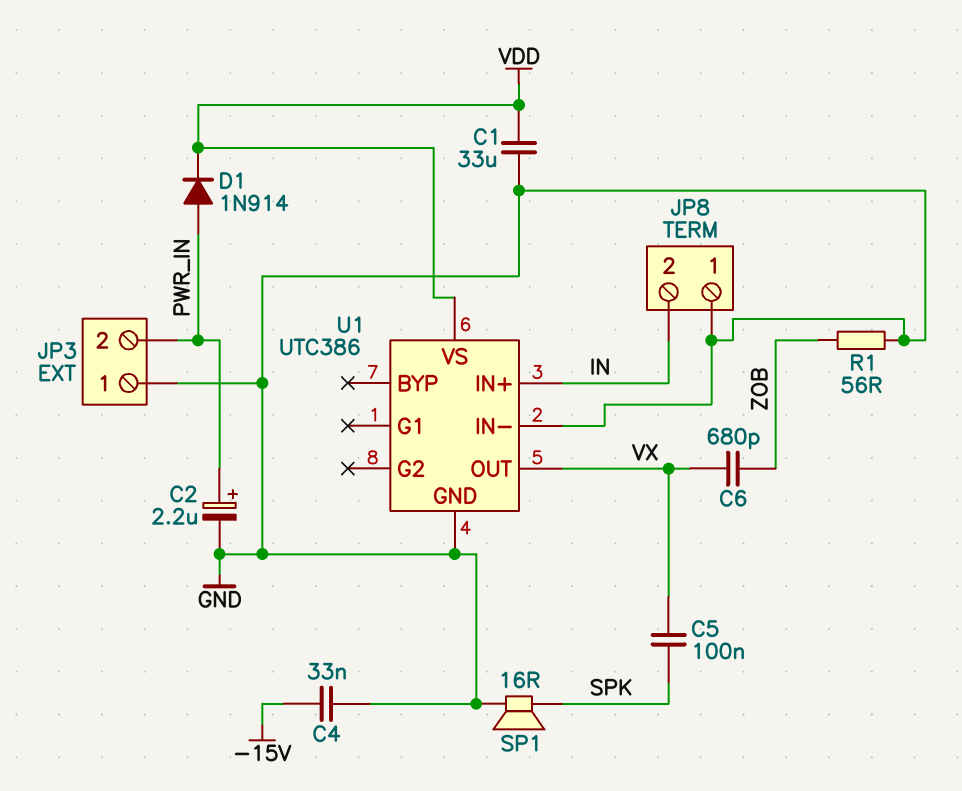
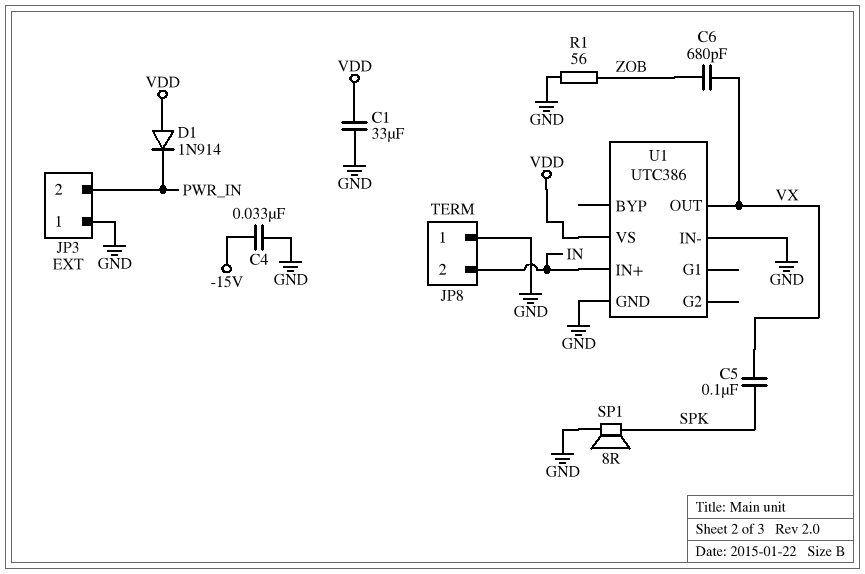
C2: 2.2uF (plus PWR_IN, minus GND) -> none
D1: diode 1N914 (A PWR_IN, K VDD) -> diode 1N914 (A VDD, K PWR_IN)
SP1: speaker 16R (GND, SPK) -> speaker 8R (GND, SPK)

